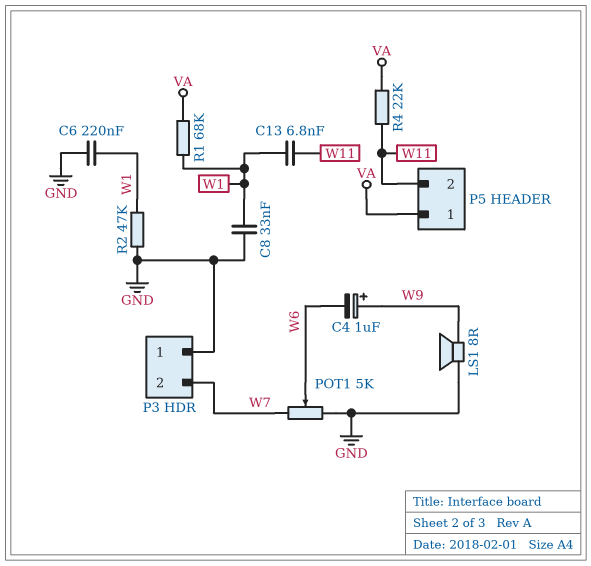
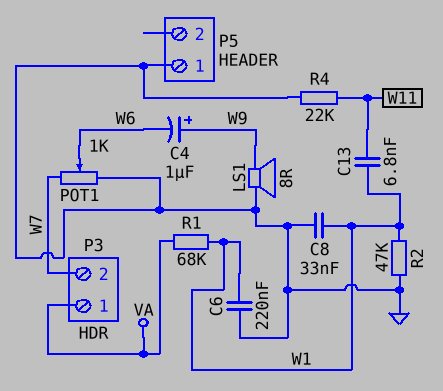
P3 pin 1: GND -> VA
P5 pin 1: VA -> GND
P5 pin 2: W11 -> none
POT1: 5k (GND, W7, wiper W6) -> 1k (GND, W7, wiper W6)
R4: 22k (VA, W11) -> 22k (GND, W11)

